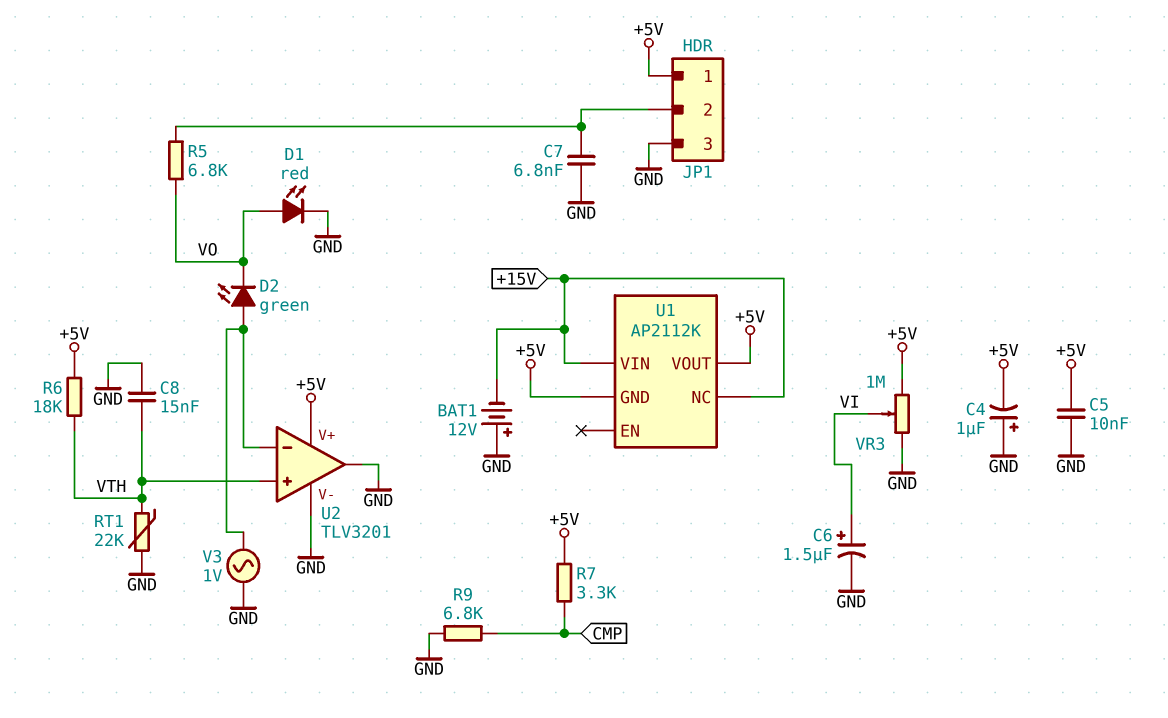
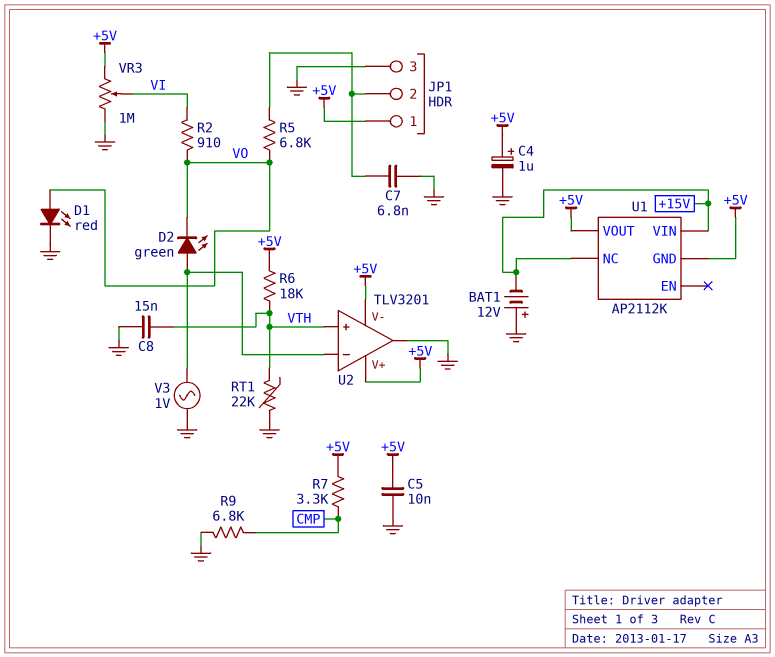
C4: 1uF (plus GND, minus +5V) -> 1uF (plus +5V, minus GND)
C6: 1.5uF (plus VI, minus GND) -> none
R2: none -> 910 (VI, VO)
U2 pin V-: GND -> +5V

